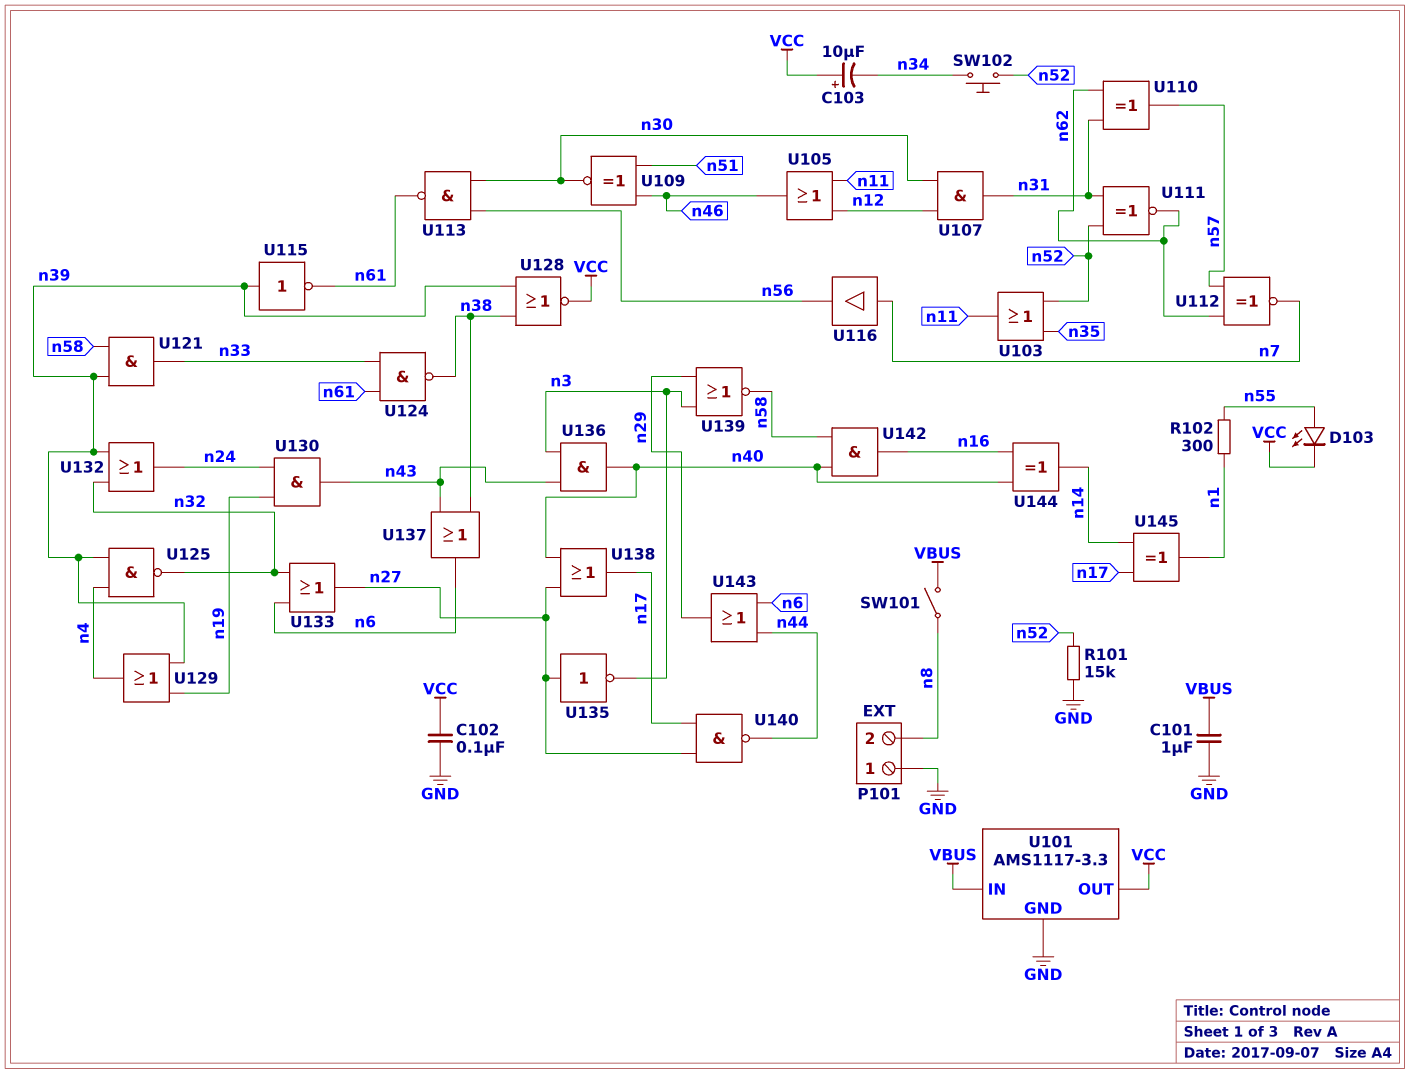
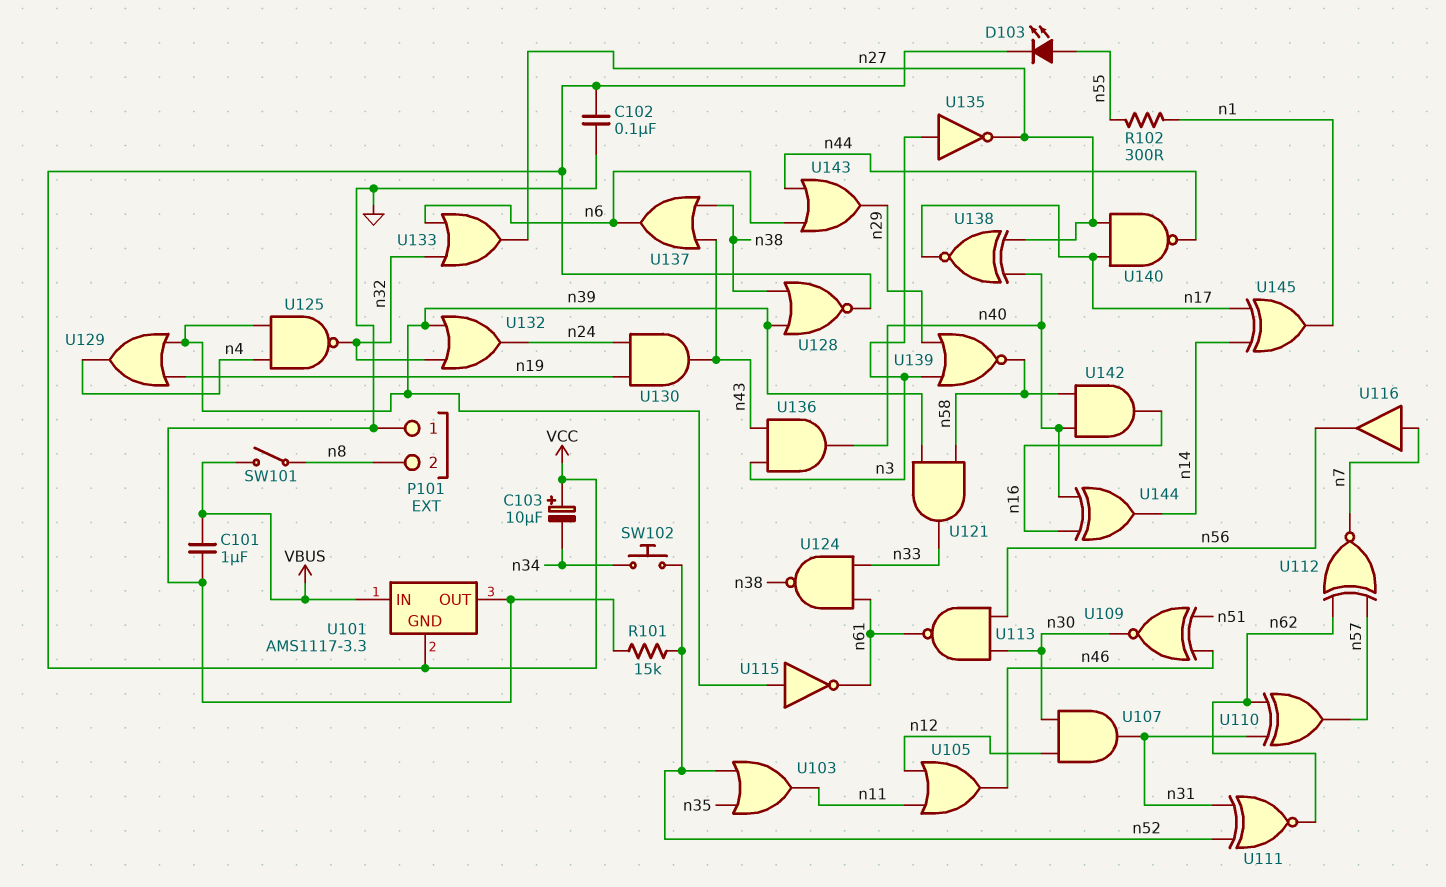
U101 pin GND: GND -> VCC
U101 pin OUT: VCC -> GND
U135: NOT (in n27, out n3) -> NOT (in n3, out n27)
U138: OR (in n27, in n40, out n17) -> XNOR (in n27, in n40, out n17)

